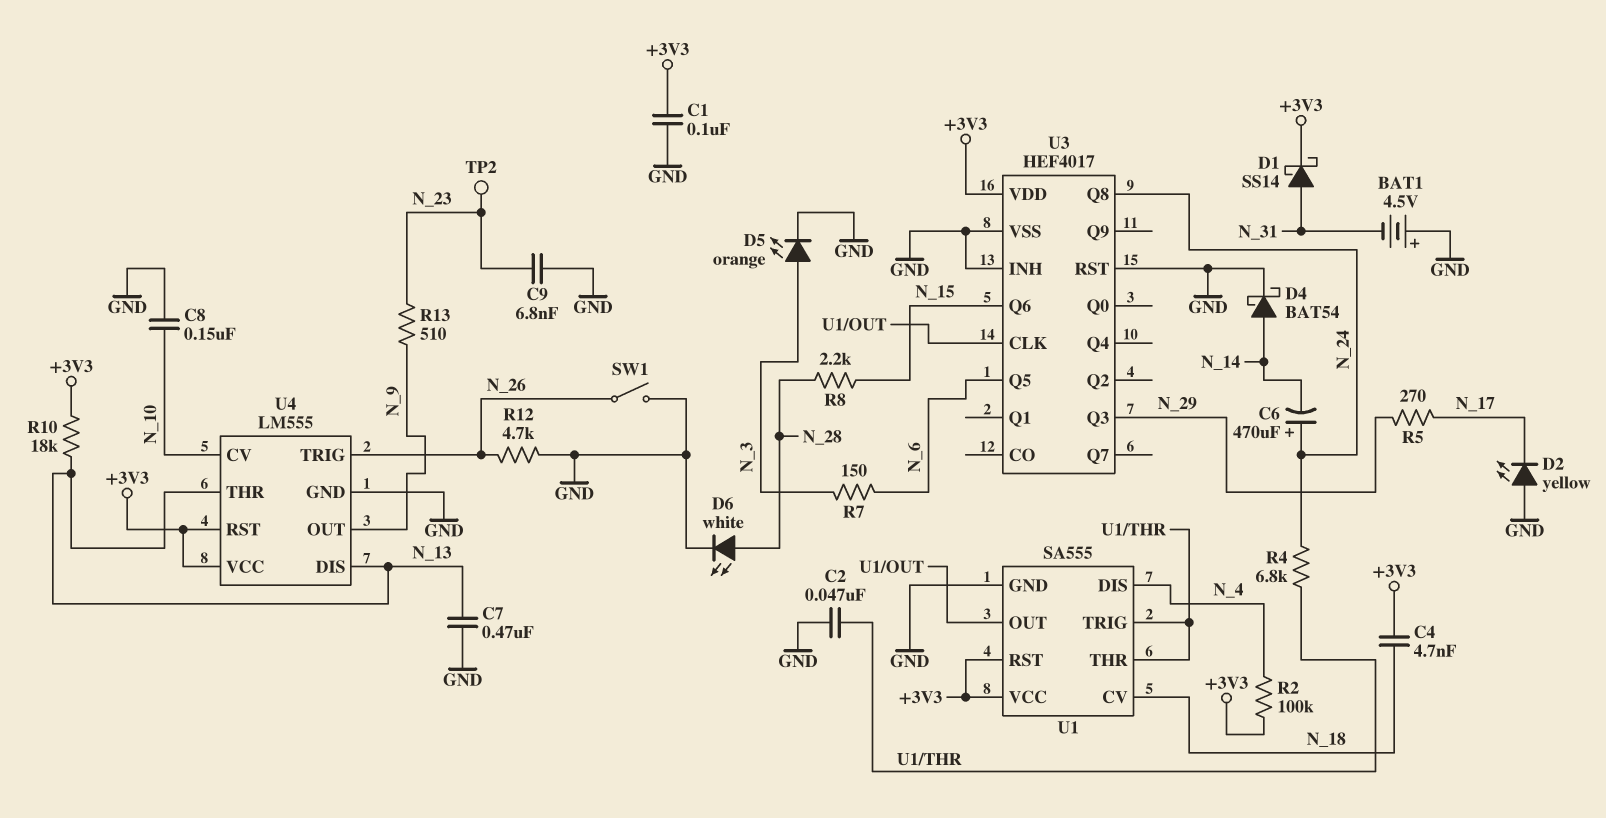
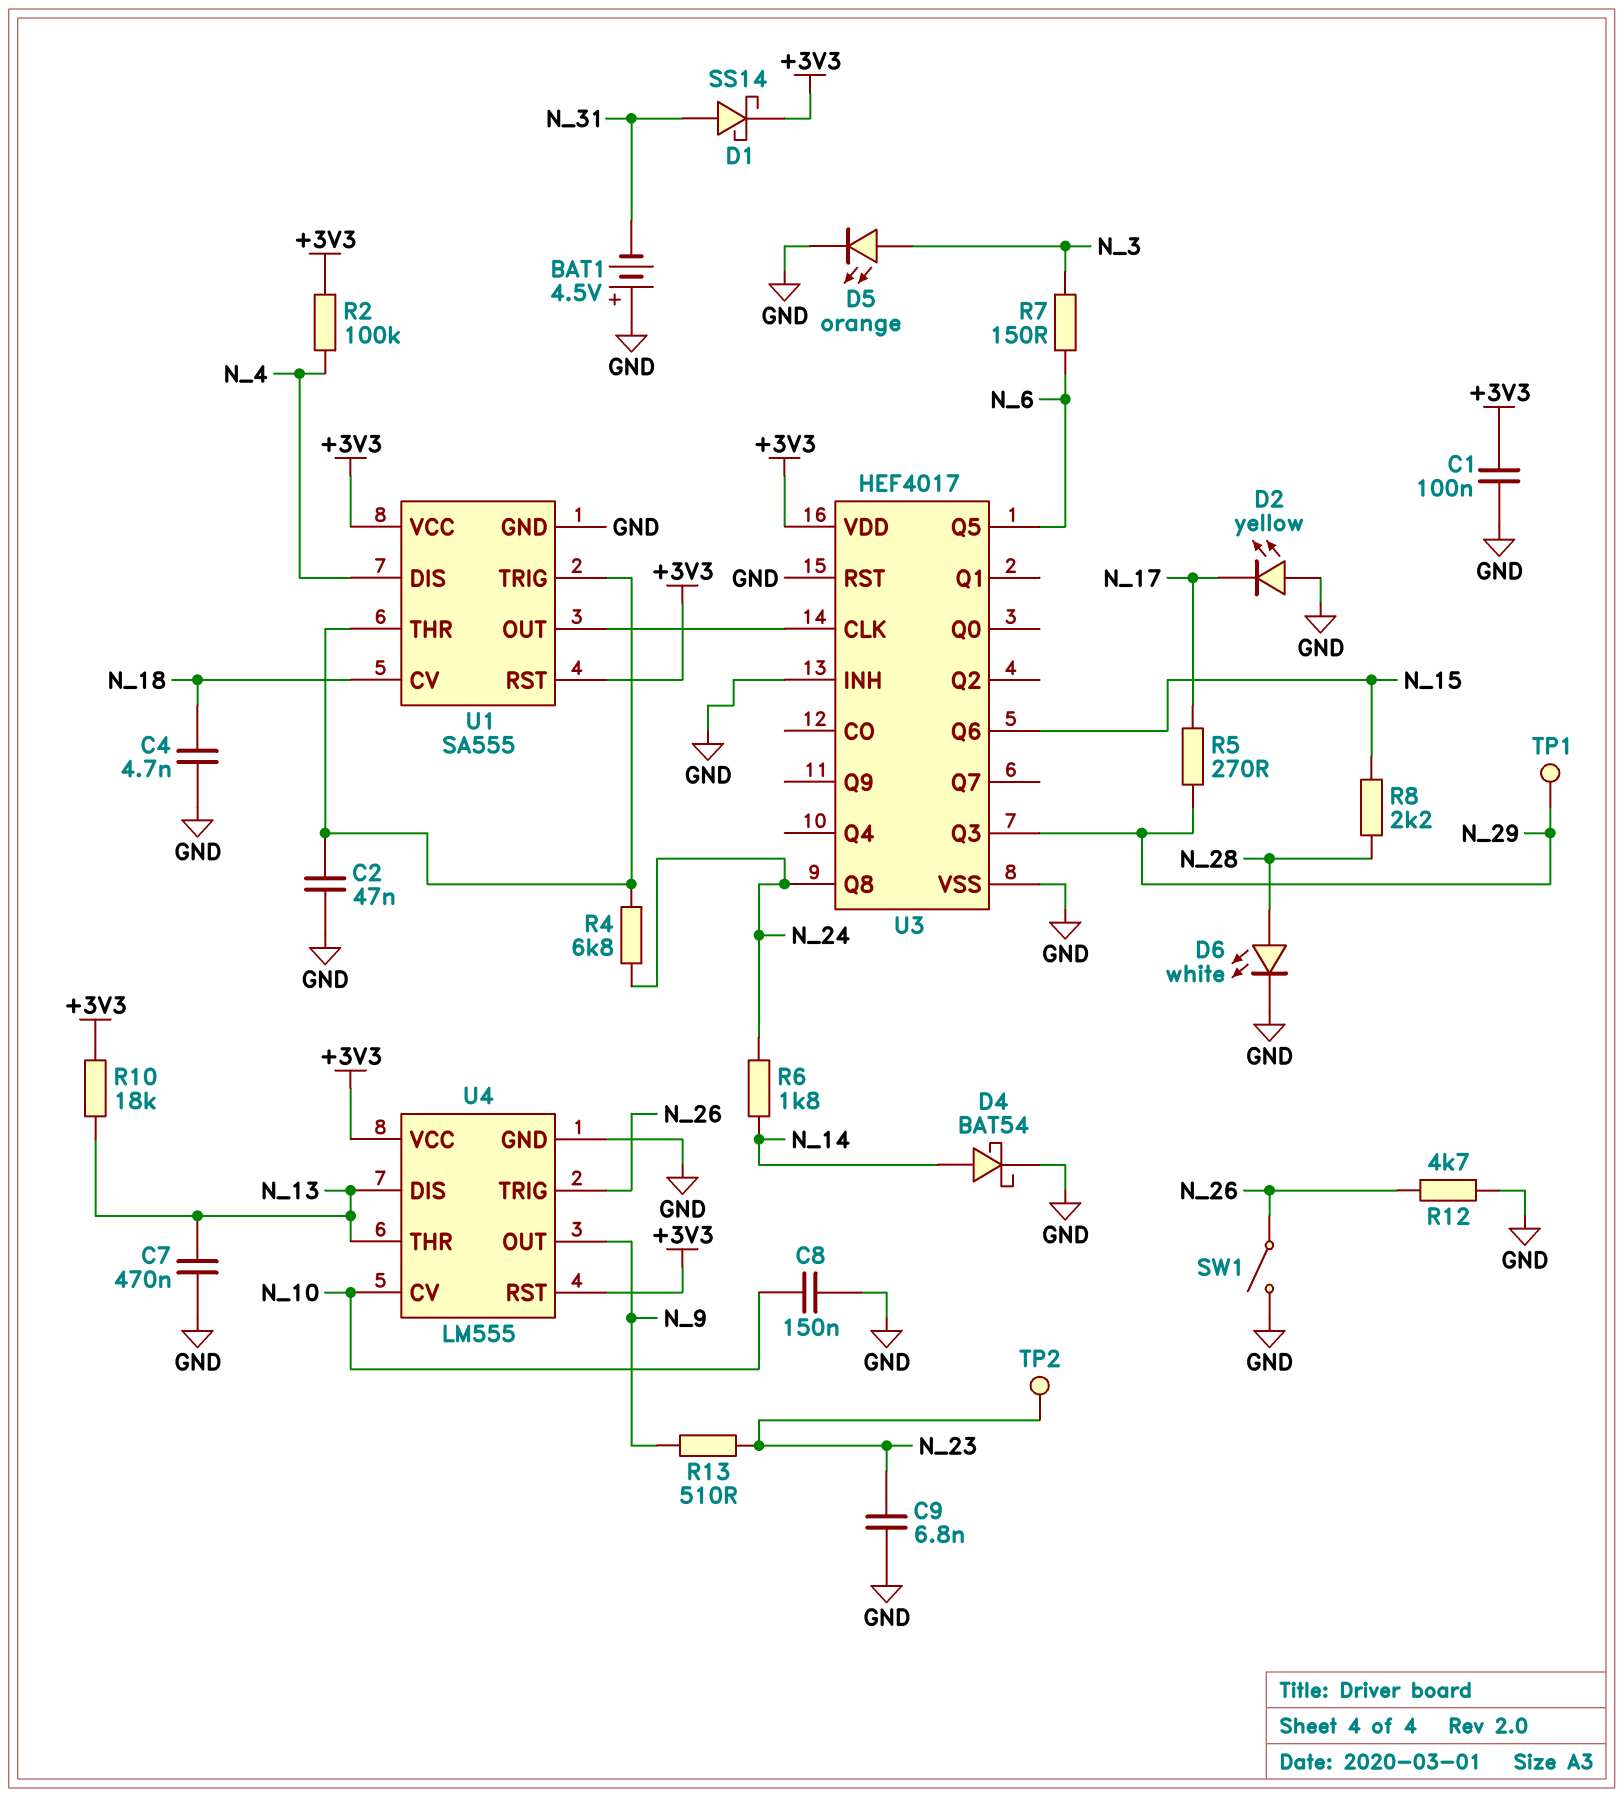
C4: 4.7nF (+3V3, N_18) -> 4.7nF (GND, N_18)
C6: 470uF (plus N_24, minus N_14) -> none
R6: none -> 1.8k (N_14, N_24)
TP1: none -> test point (N_29)

